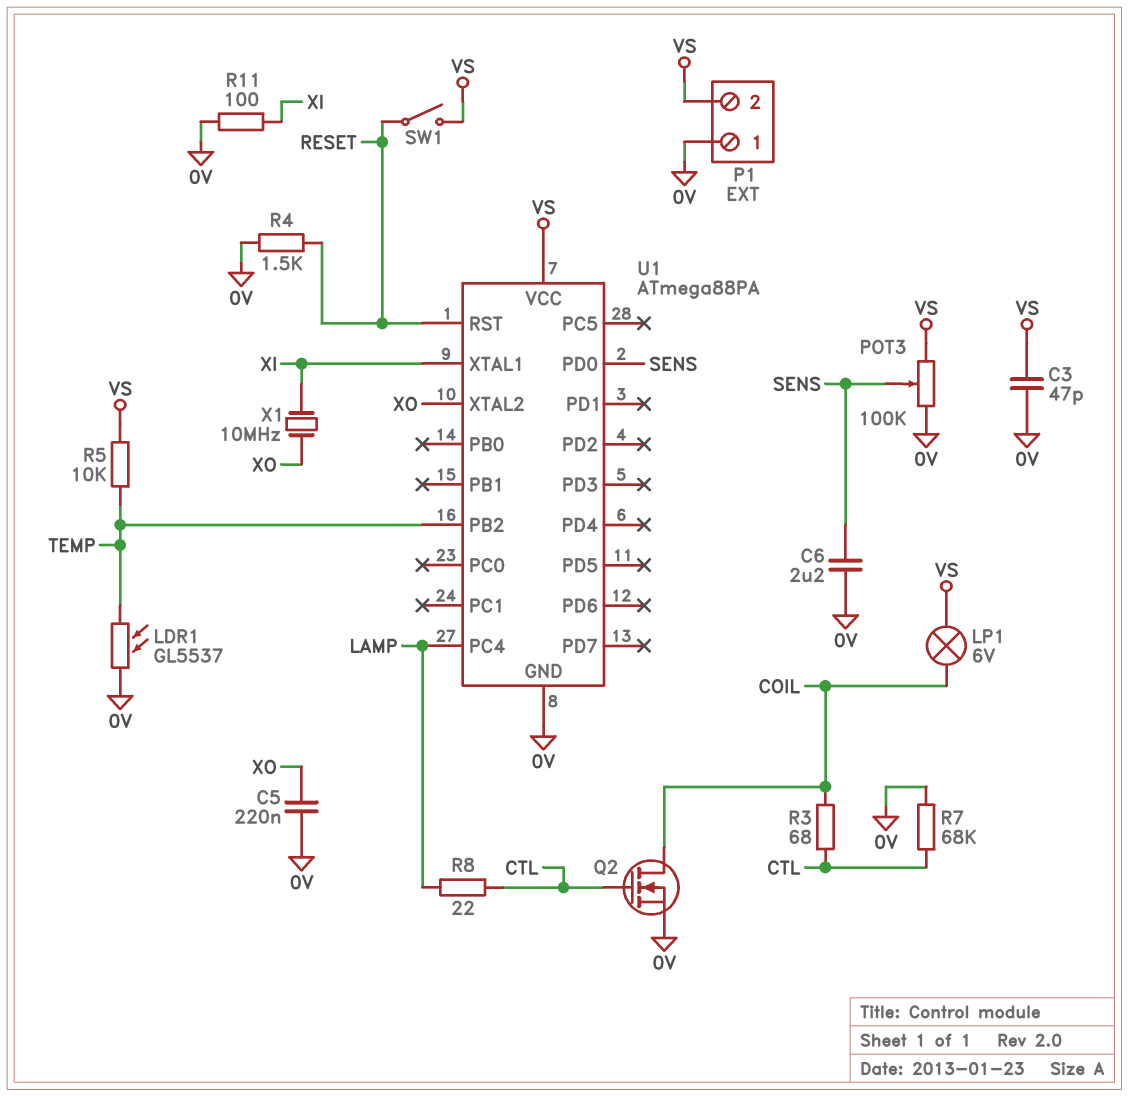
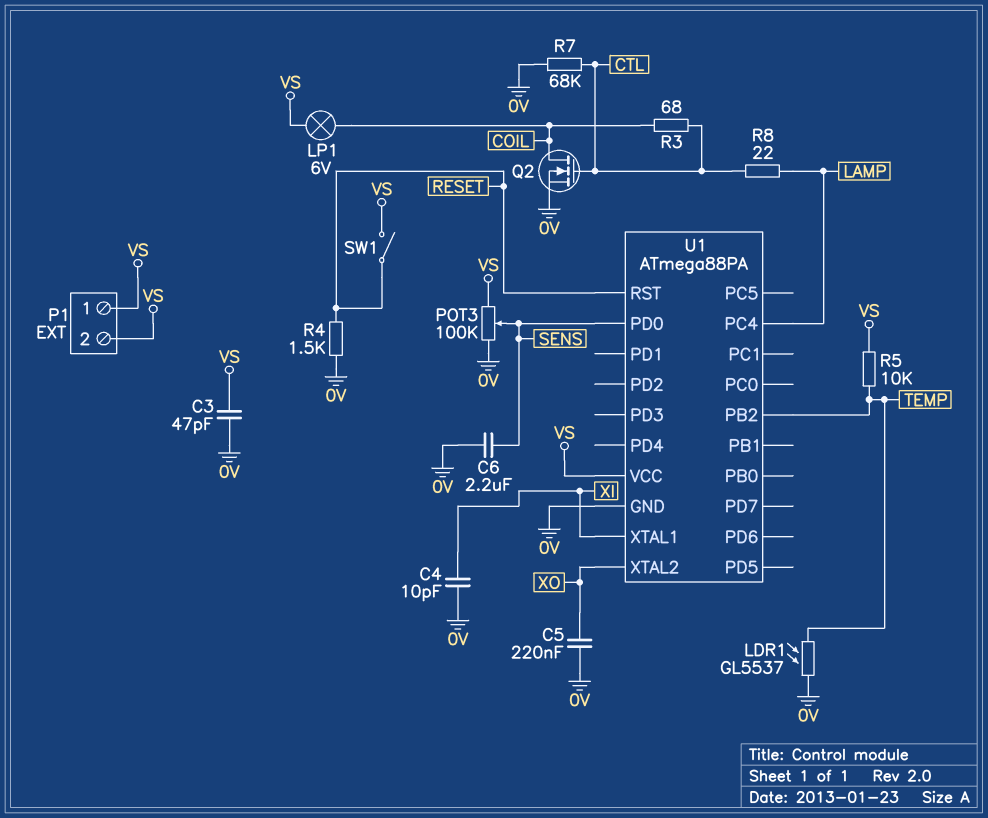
C4: none -> 10pF (0V, XI)
P1 pin 1: 0V -> VS
R11: 100 (0V, XI) -> none
X1: 10MHz (XI, XO) -> none

